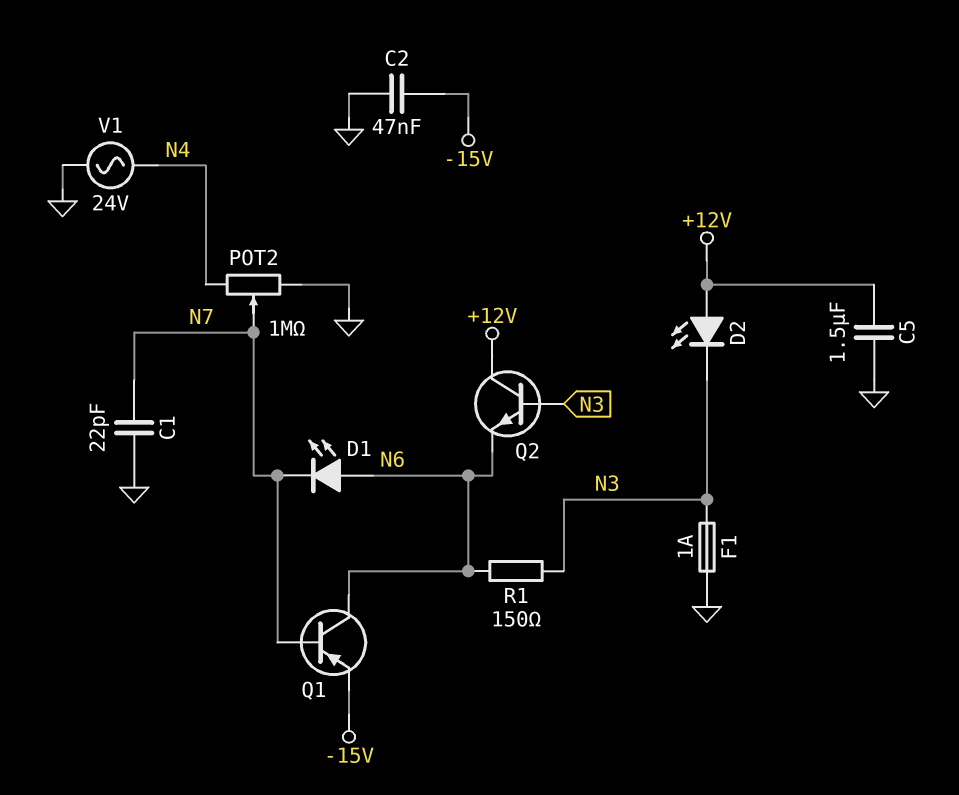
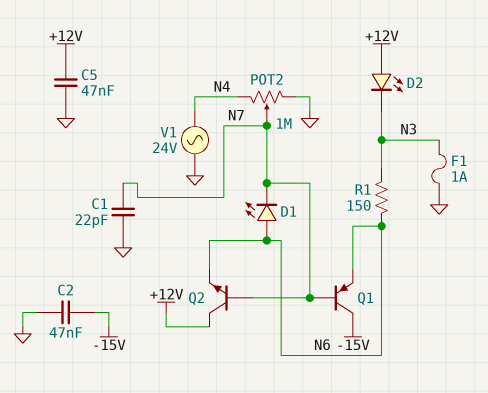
C5: 1.5uF (+12V, GND) -> 47nF (+12V, GND)
Q1: PNP (B N7, C N6, E -15V) -> PNP (B N7, C -15V, E N6)
Q2: NPN (B N3, C +12V, E N6) -> NPN (B N7, C +12V, E N6)

